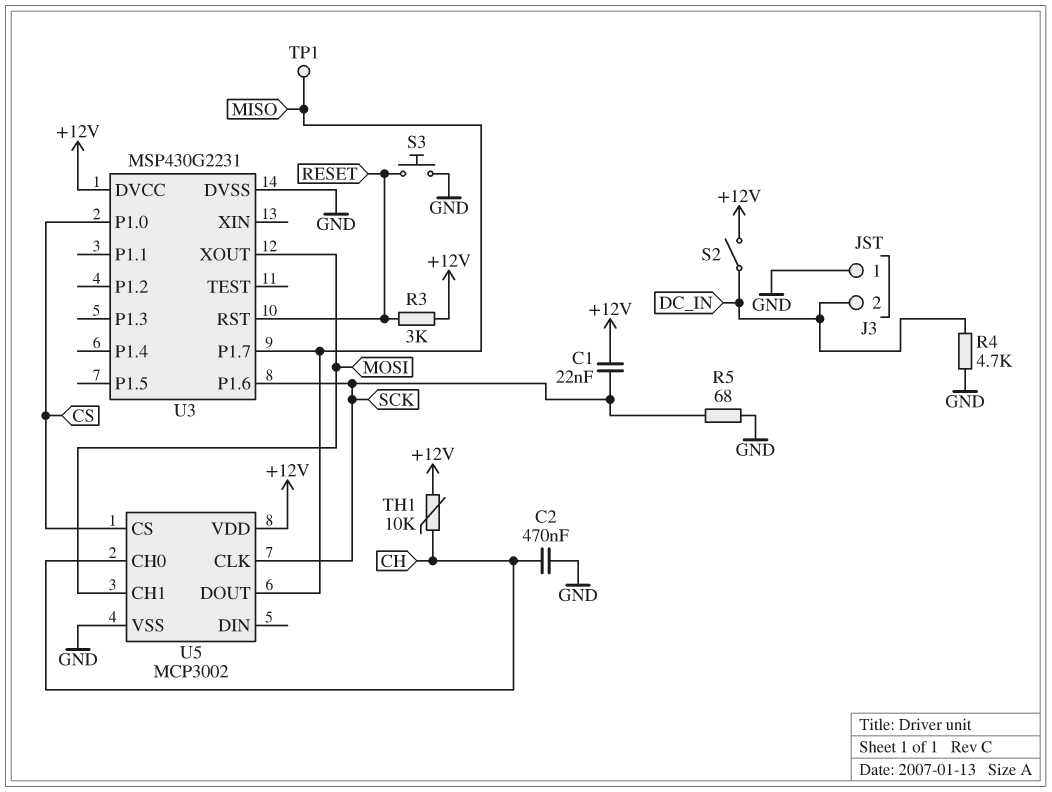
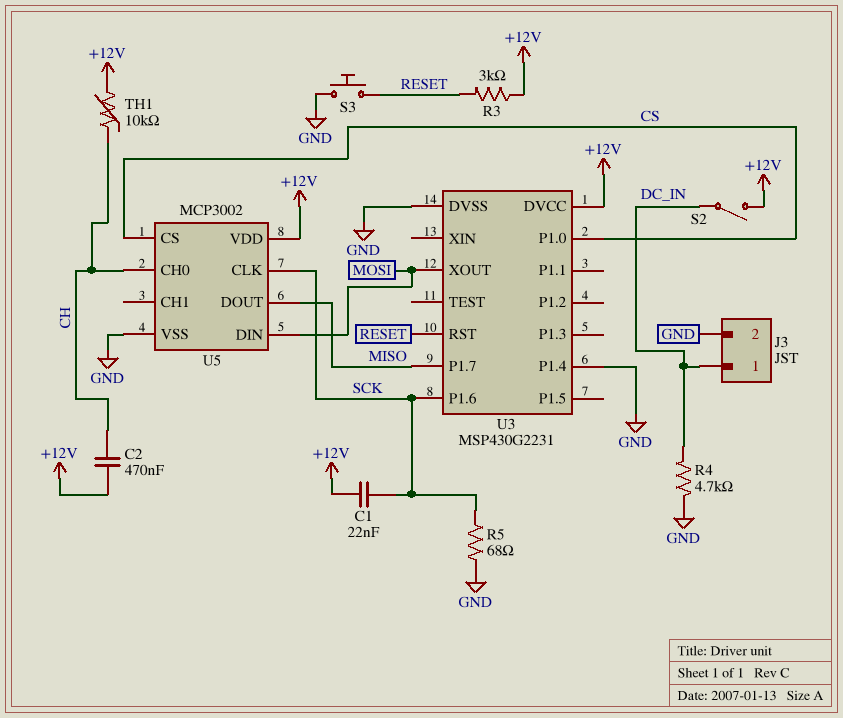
C2: 470nF (CH, GND) -> 470nF (+12V, CH)
J3 pin 1: GND -> DC_IN
J3 pin 2: DC_IN -> GND
TP1: test point (MISO) -> none
U3 pin P1.4: none -> GND
U5 pin CH1: MOSI -> none
U5 pin DIN: none -> MOSI

